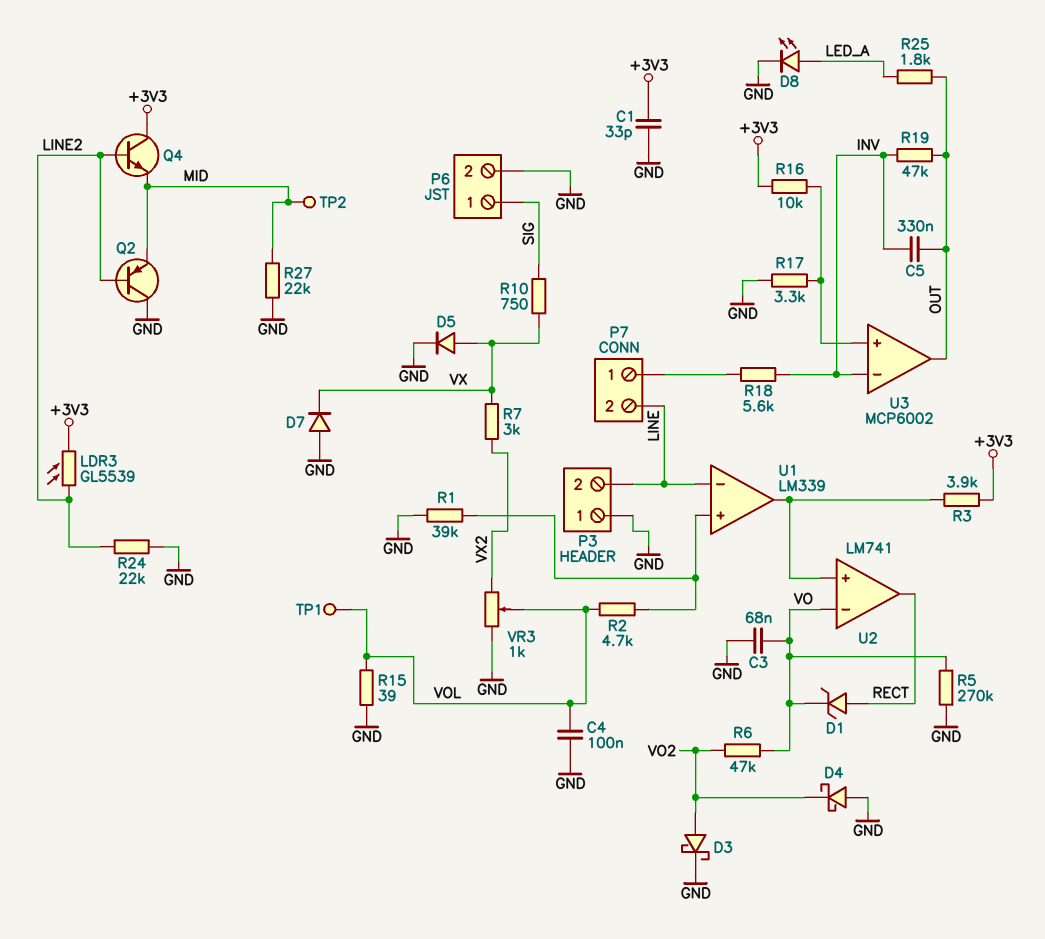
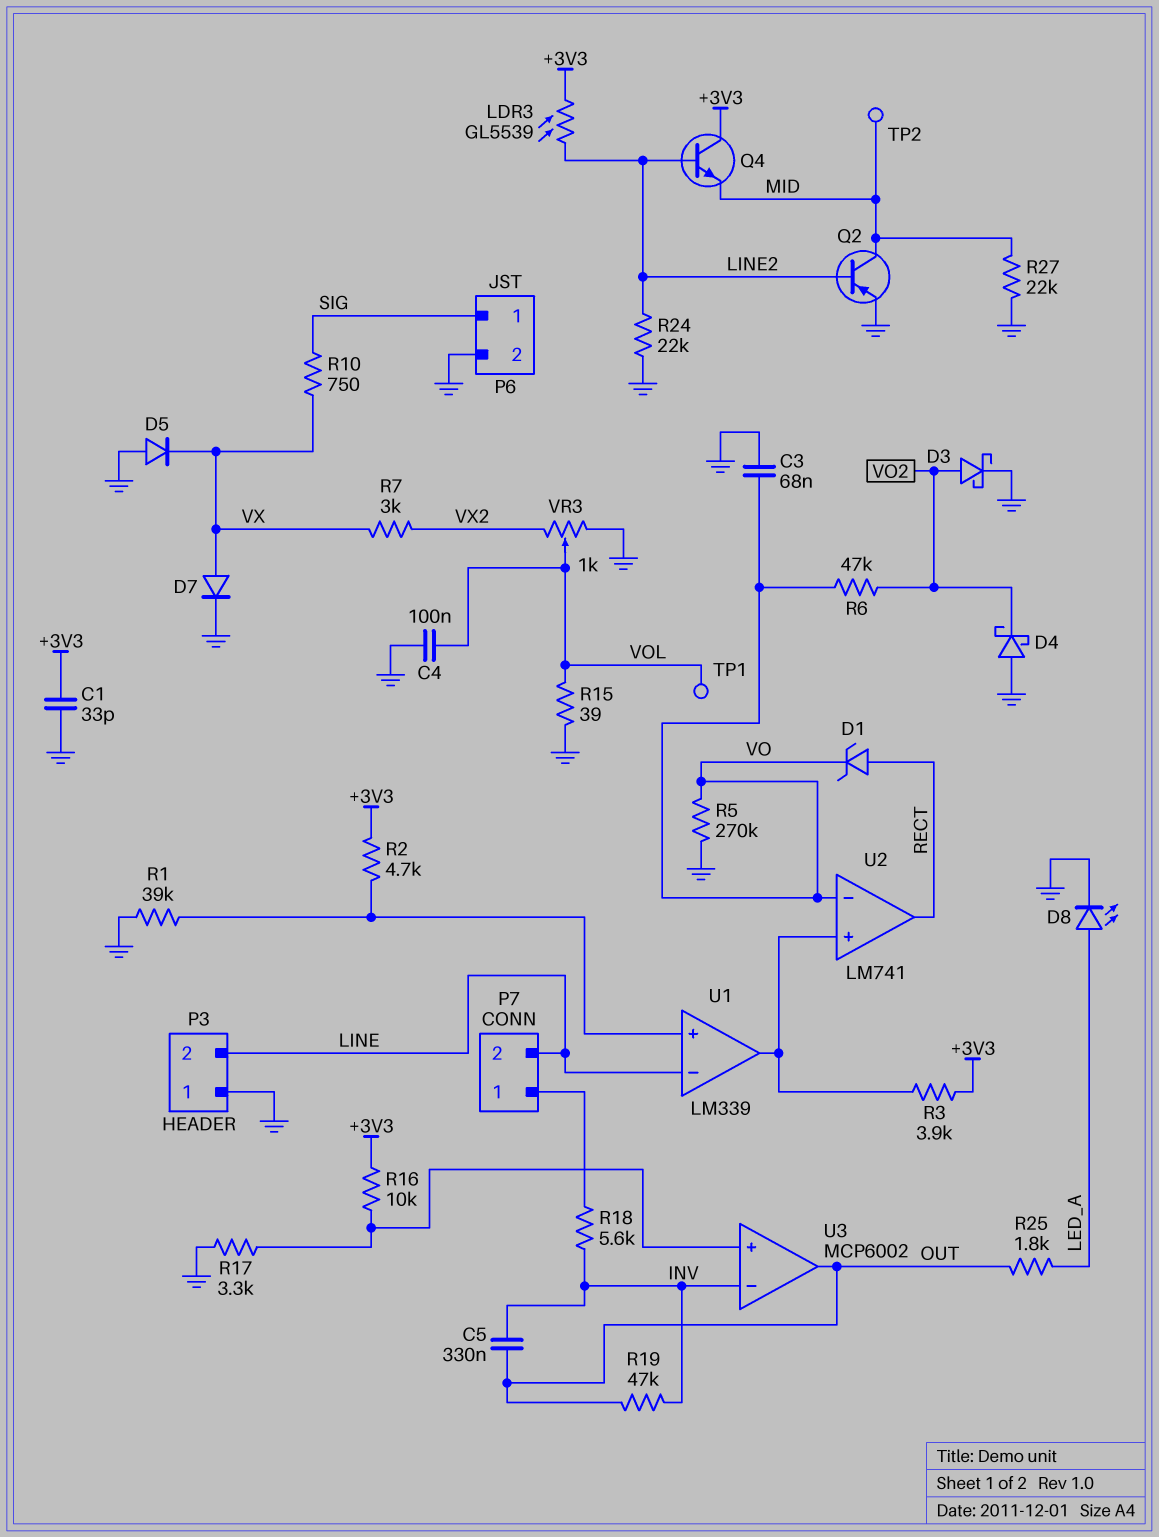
D5: diode (A VX, K GND) -> diode (A GND, K VX)
D7: diode (A GND, K VX) -> diode (A VX, K GND)
Q2: PNP (B LINE2, C GND, E MID) -> PNP (B LINE2, C MID, E GND)
R2: 4.7k (U1/in+, VOL) -> 4.7k (+3V3, U1/in+)

